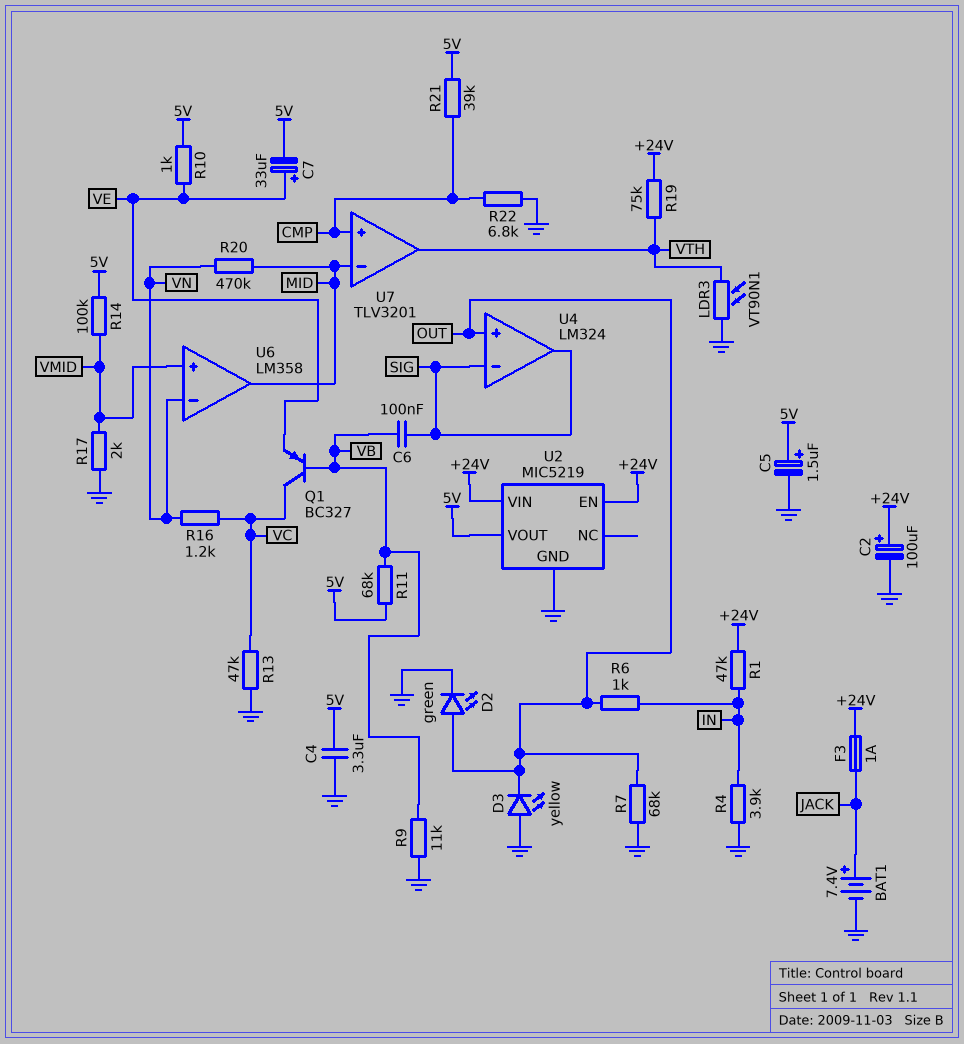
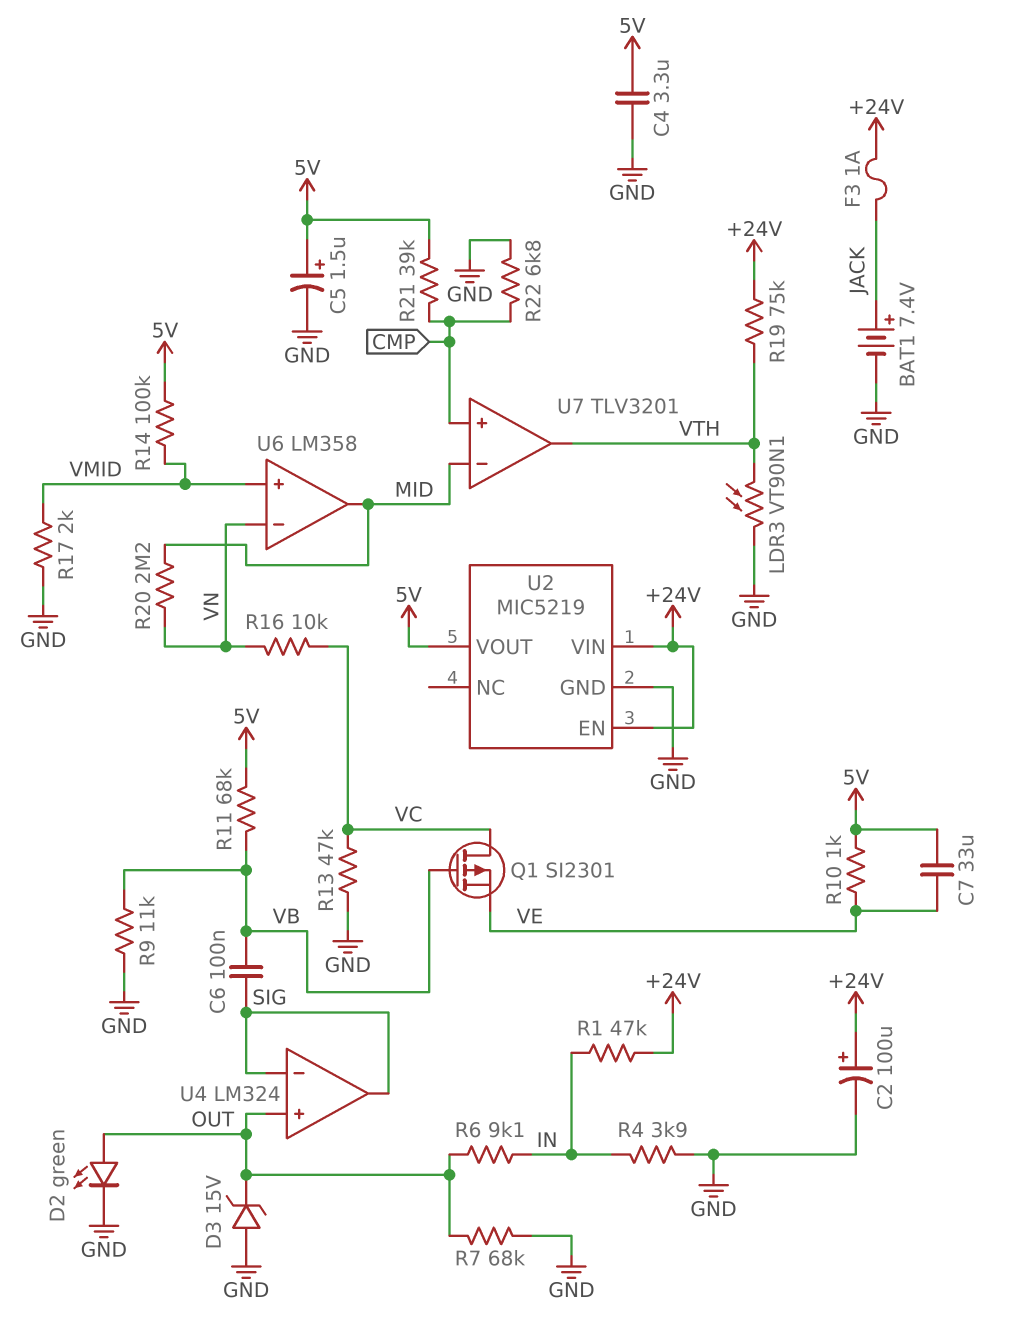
C7: 33uF (plus VE, minus 5V) -> 33uF (5V, VE)
D3: LED yellow (A GND, K OUT) -> zener 15V (A GND, K OUT)
Q1: PNP BC327 (B VB, C VC, E VE) -> PMOS SI2301 (G VB, D VC, S VE)
R6: 1k (IN, OUT) -> 9.1k (IN, OUT)
R16: 1.2k (VC, VN) -> 10k (VC, VN)
R20: 470k (MID, VN) -> 2.2M (MID, VN)

